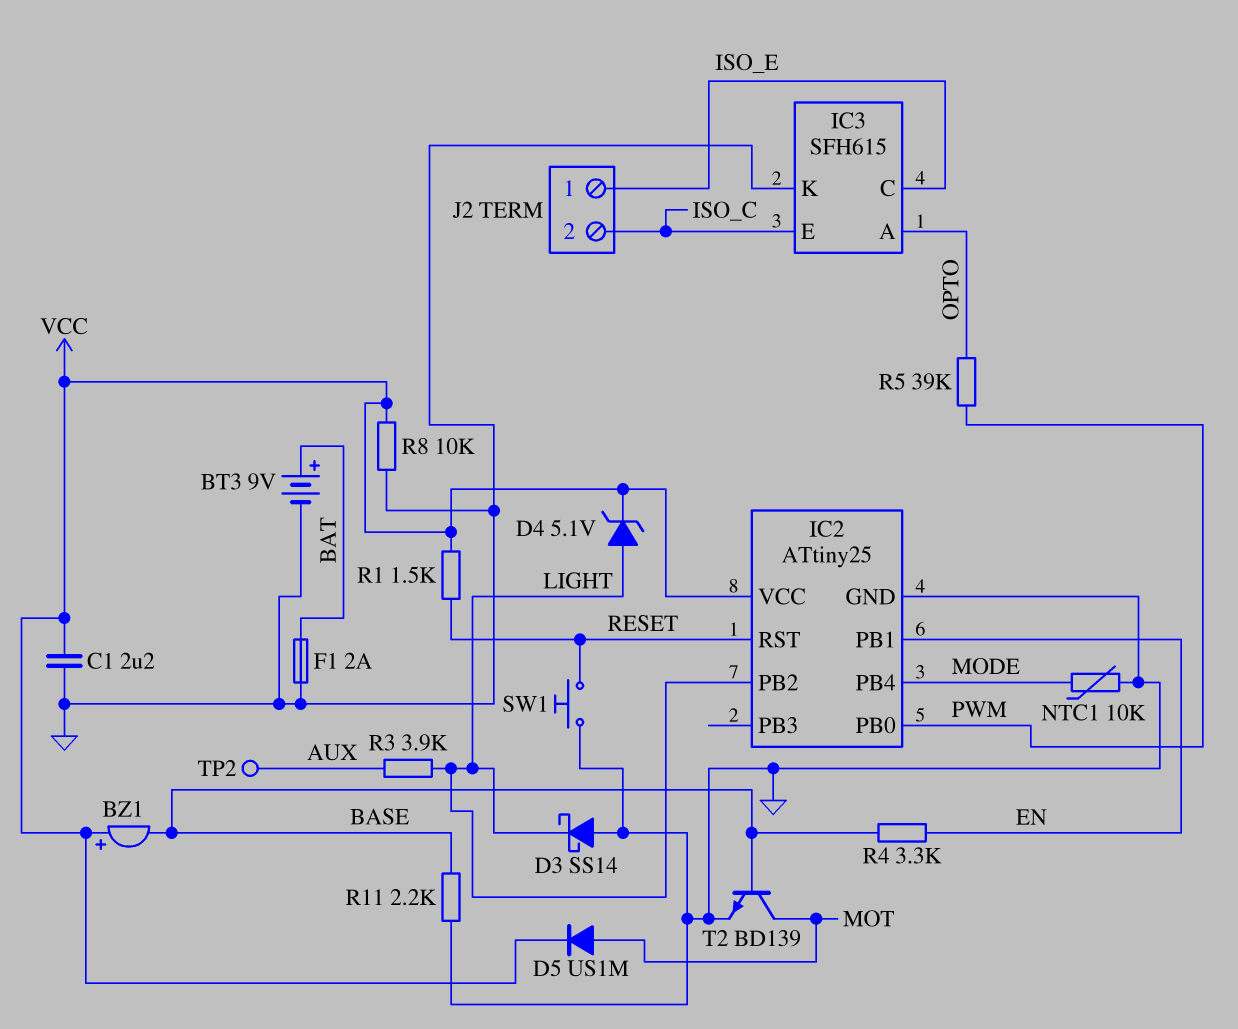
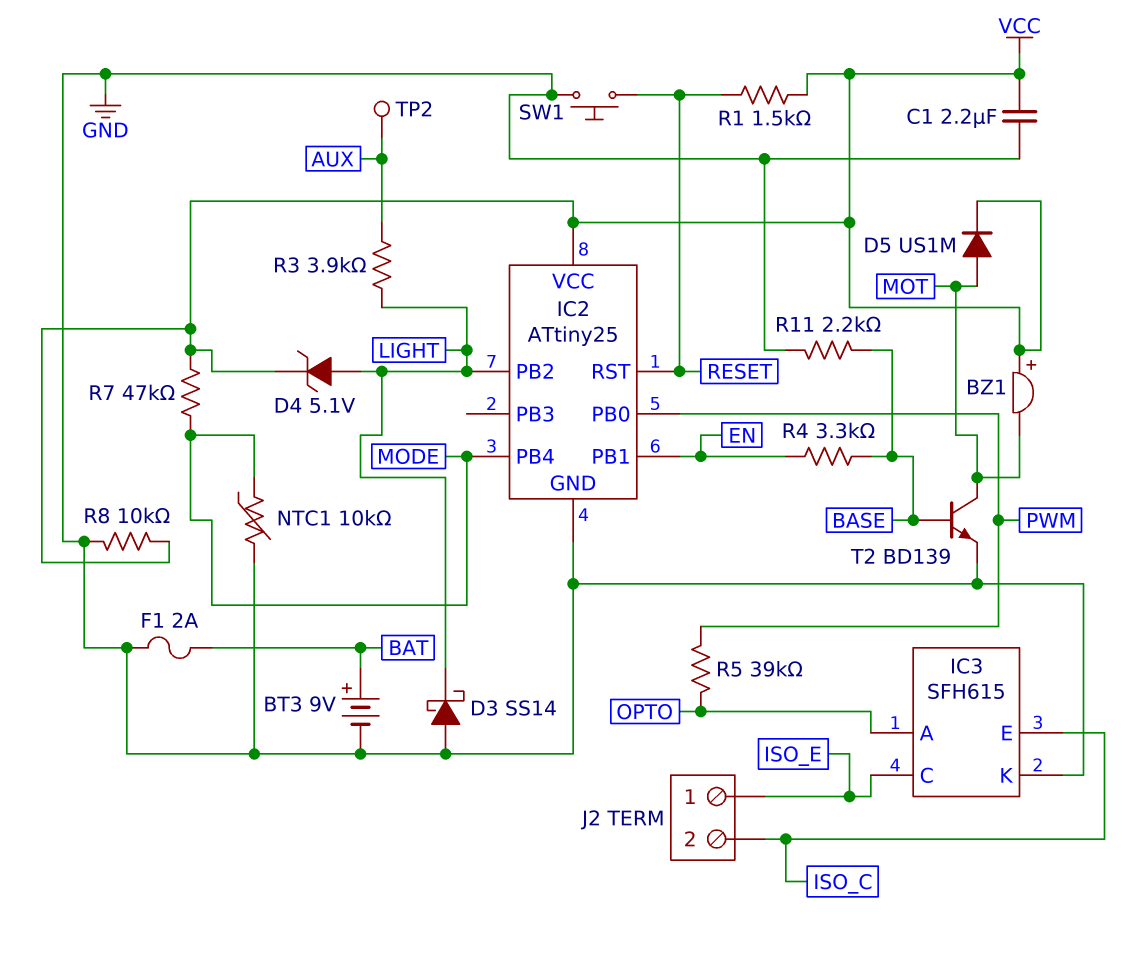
BZ1: buzzer (plus VCC, minus BASE) -> buzzer (plus VCC, minus MOT)
R7: none -> 47k (MODE, VCC)

